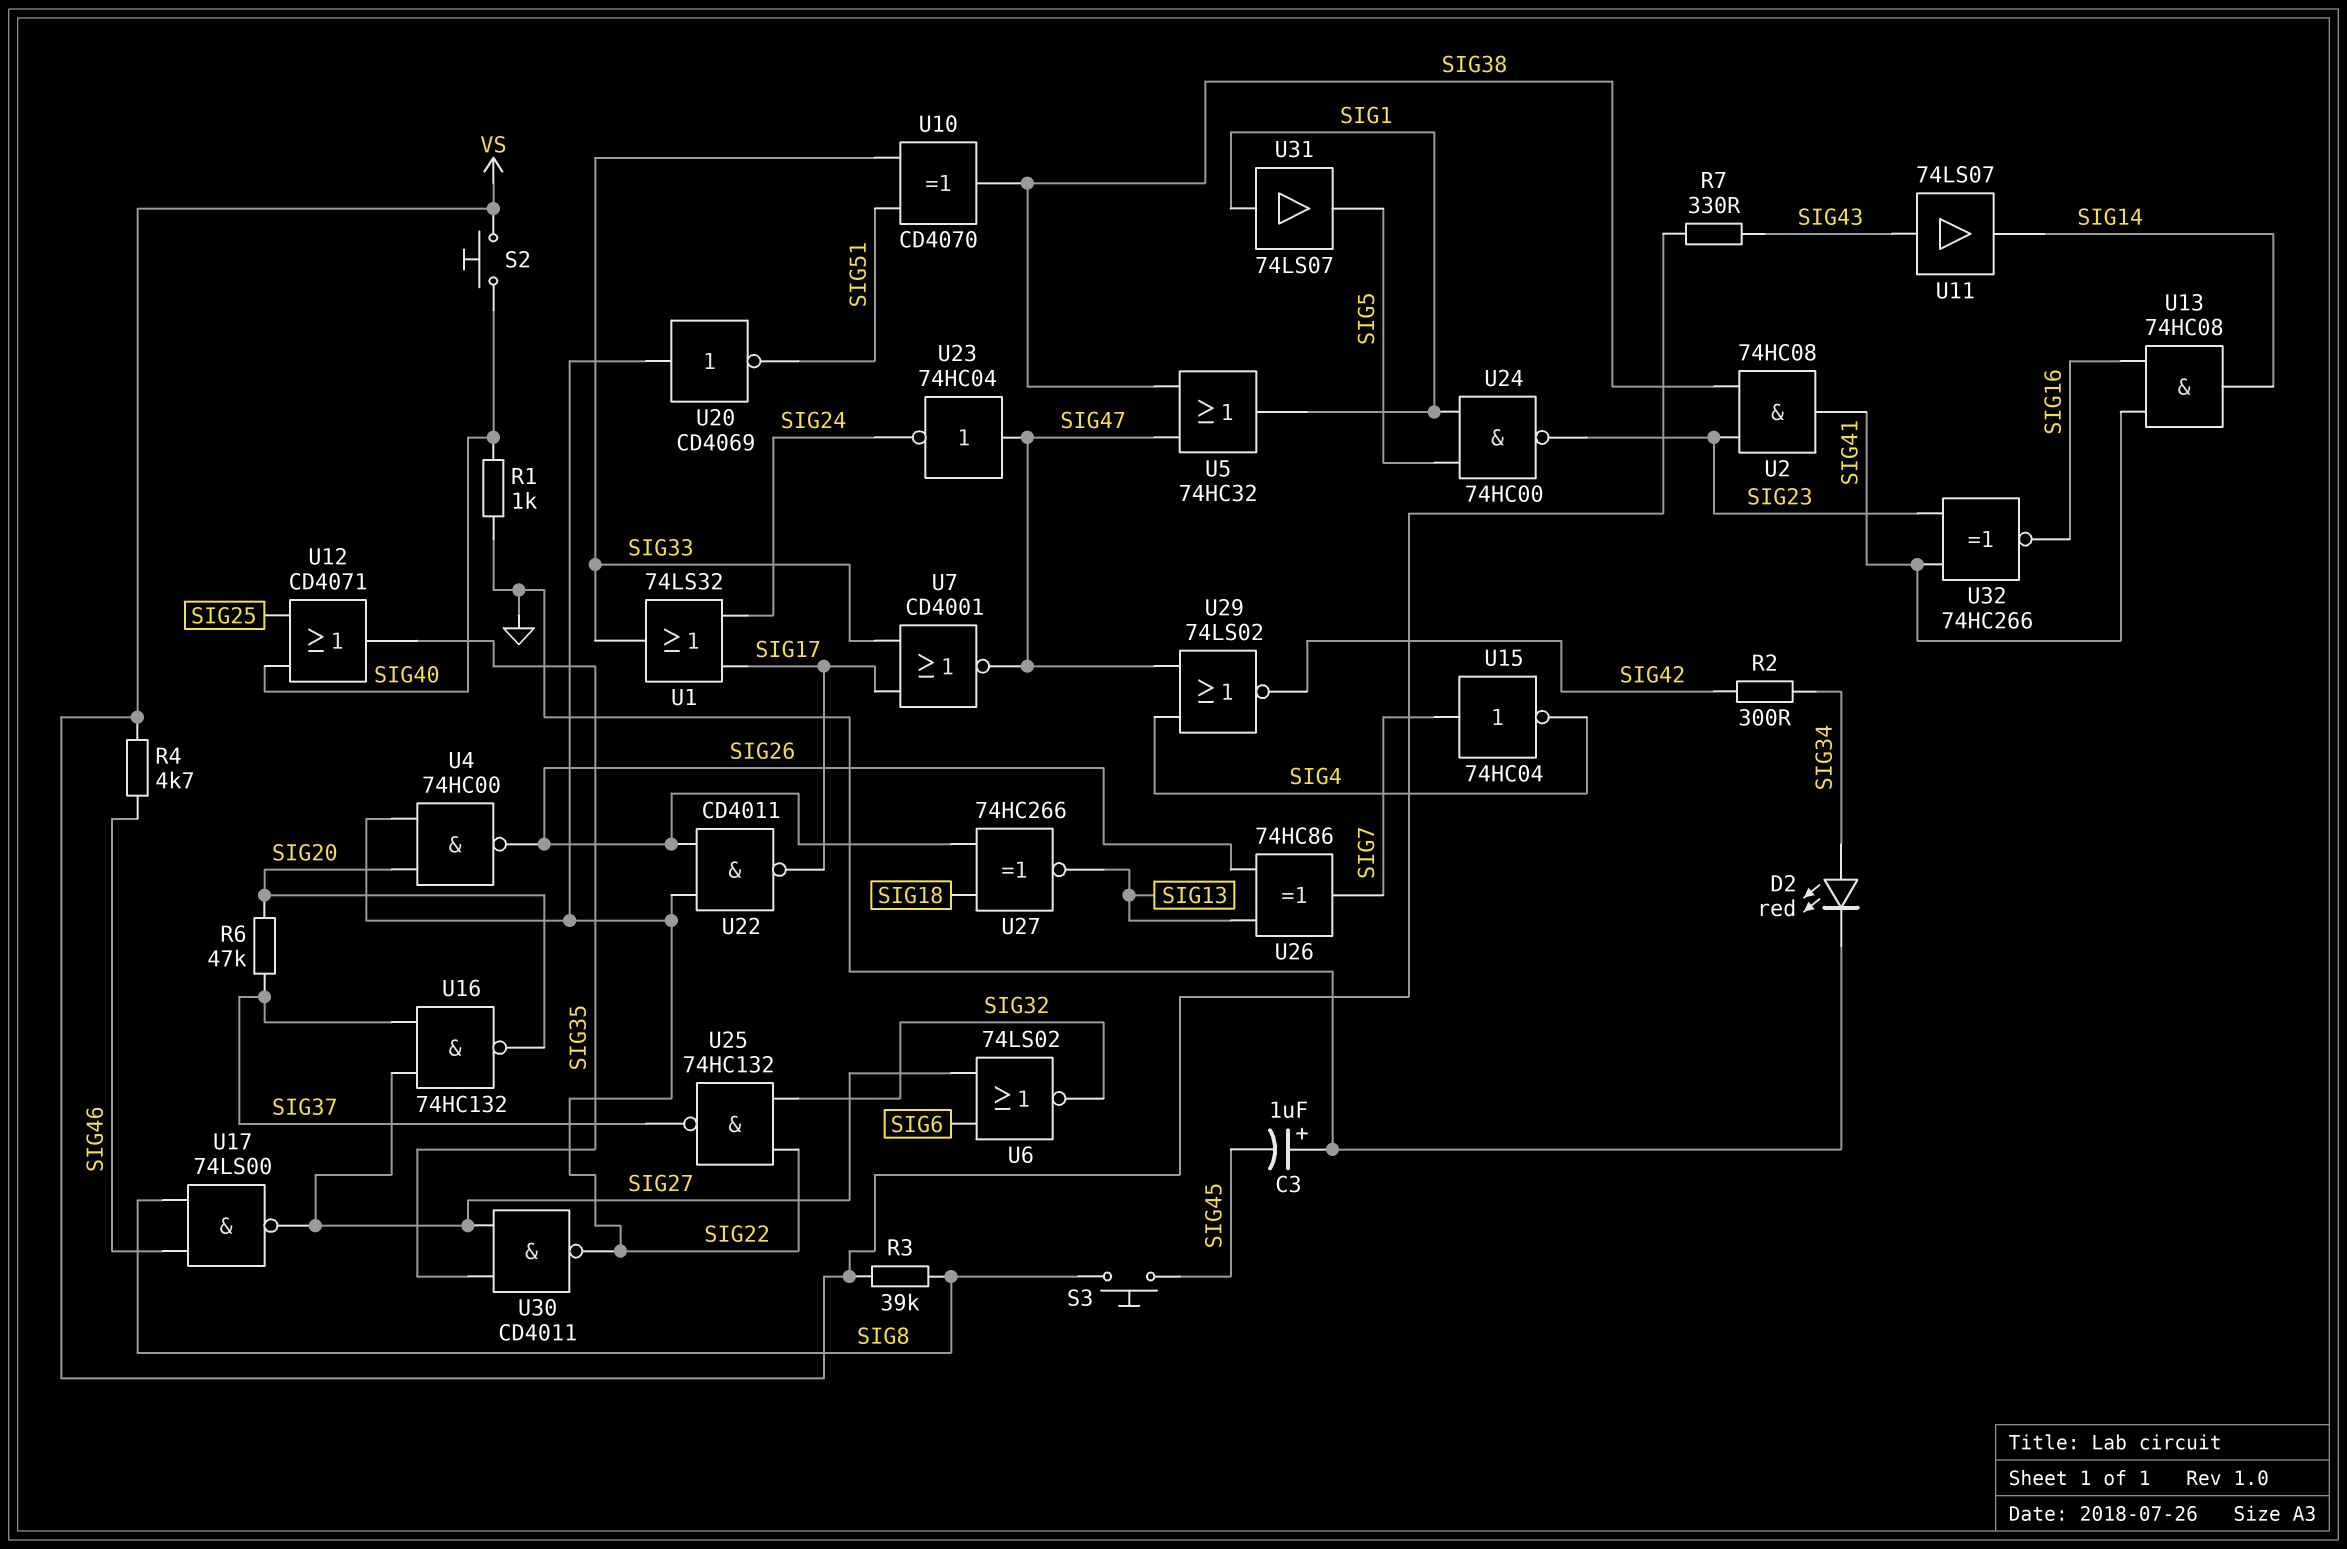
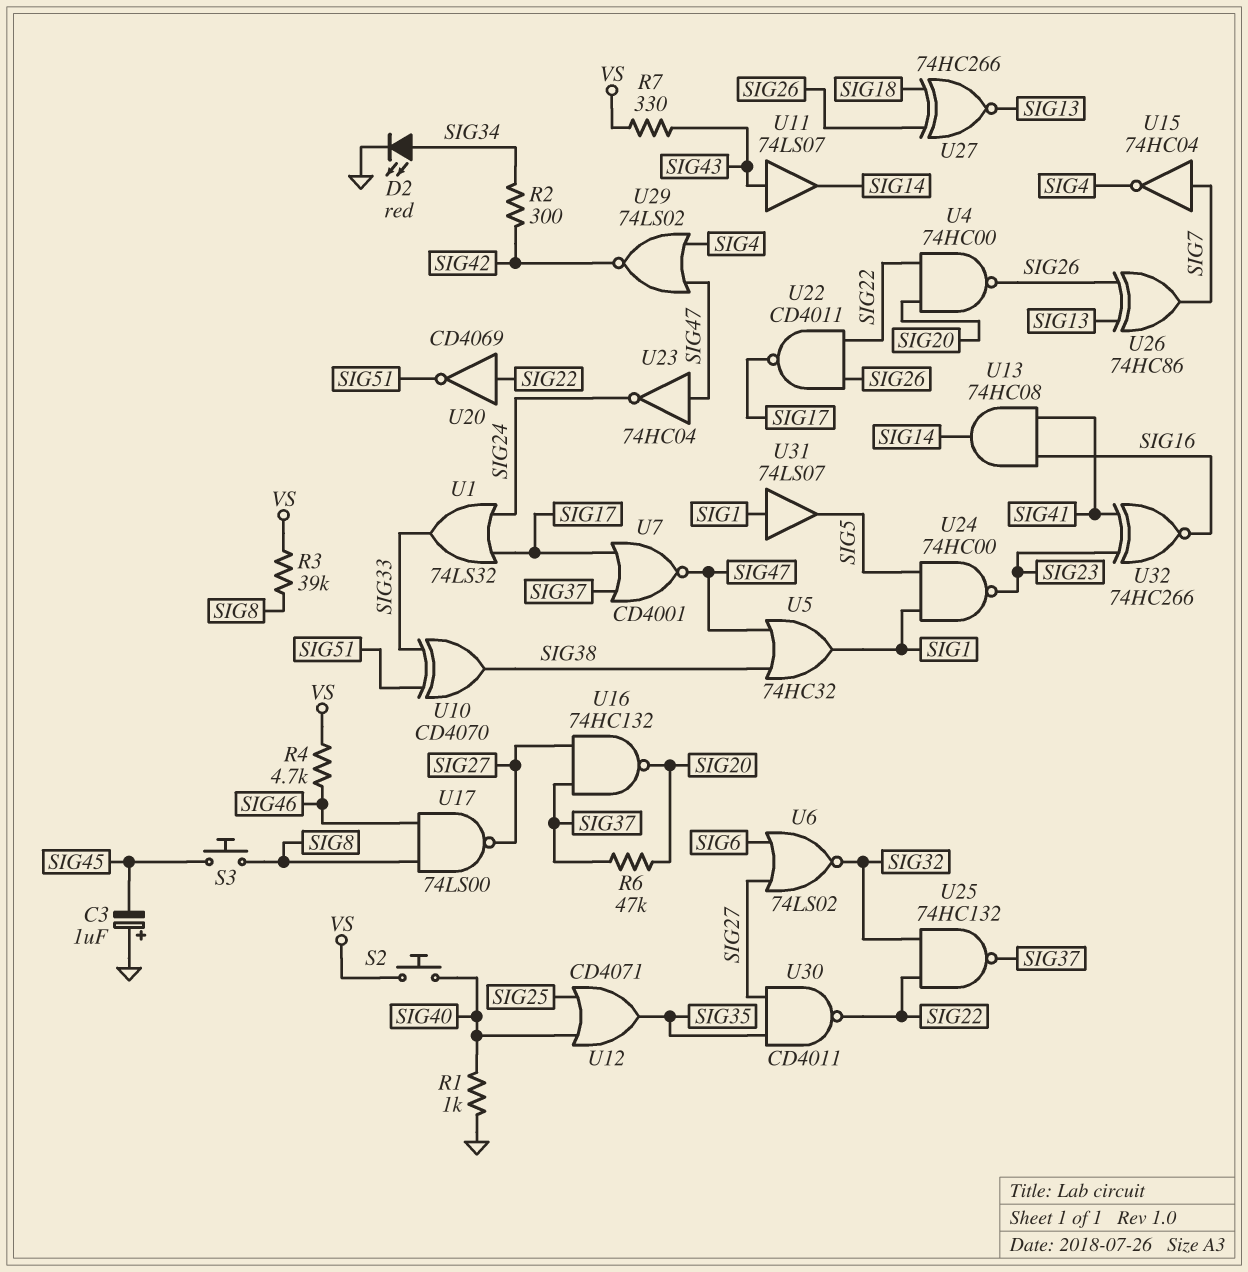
U2: AND 74HC08 (in SIG23, in SIG38, out SIG41) -> none
U7: NOR CD4001 (in SIG17, in SIG33, out SIG47) -> NOR CD4001 (in SIG17, in SIG37, out SIG47)

